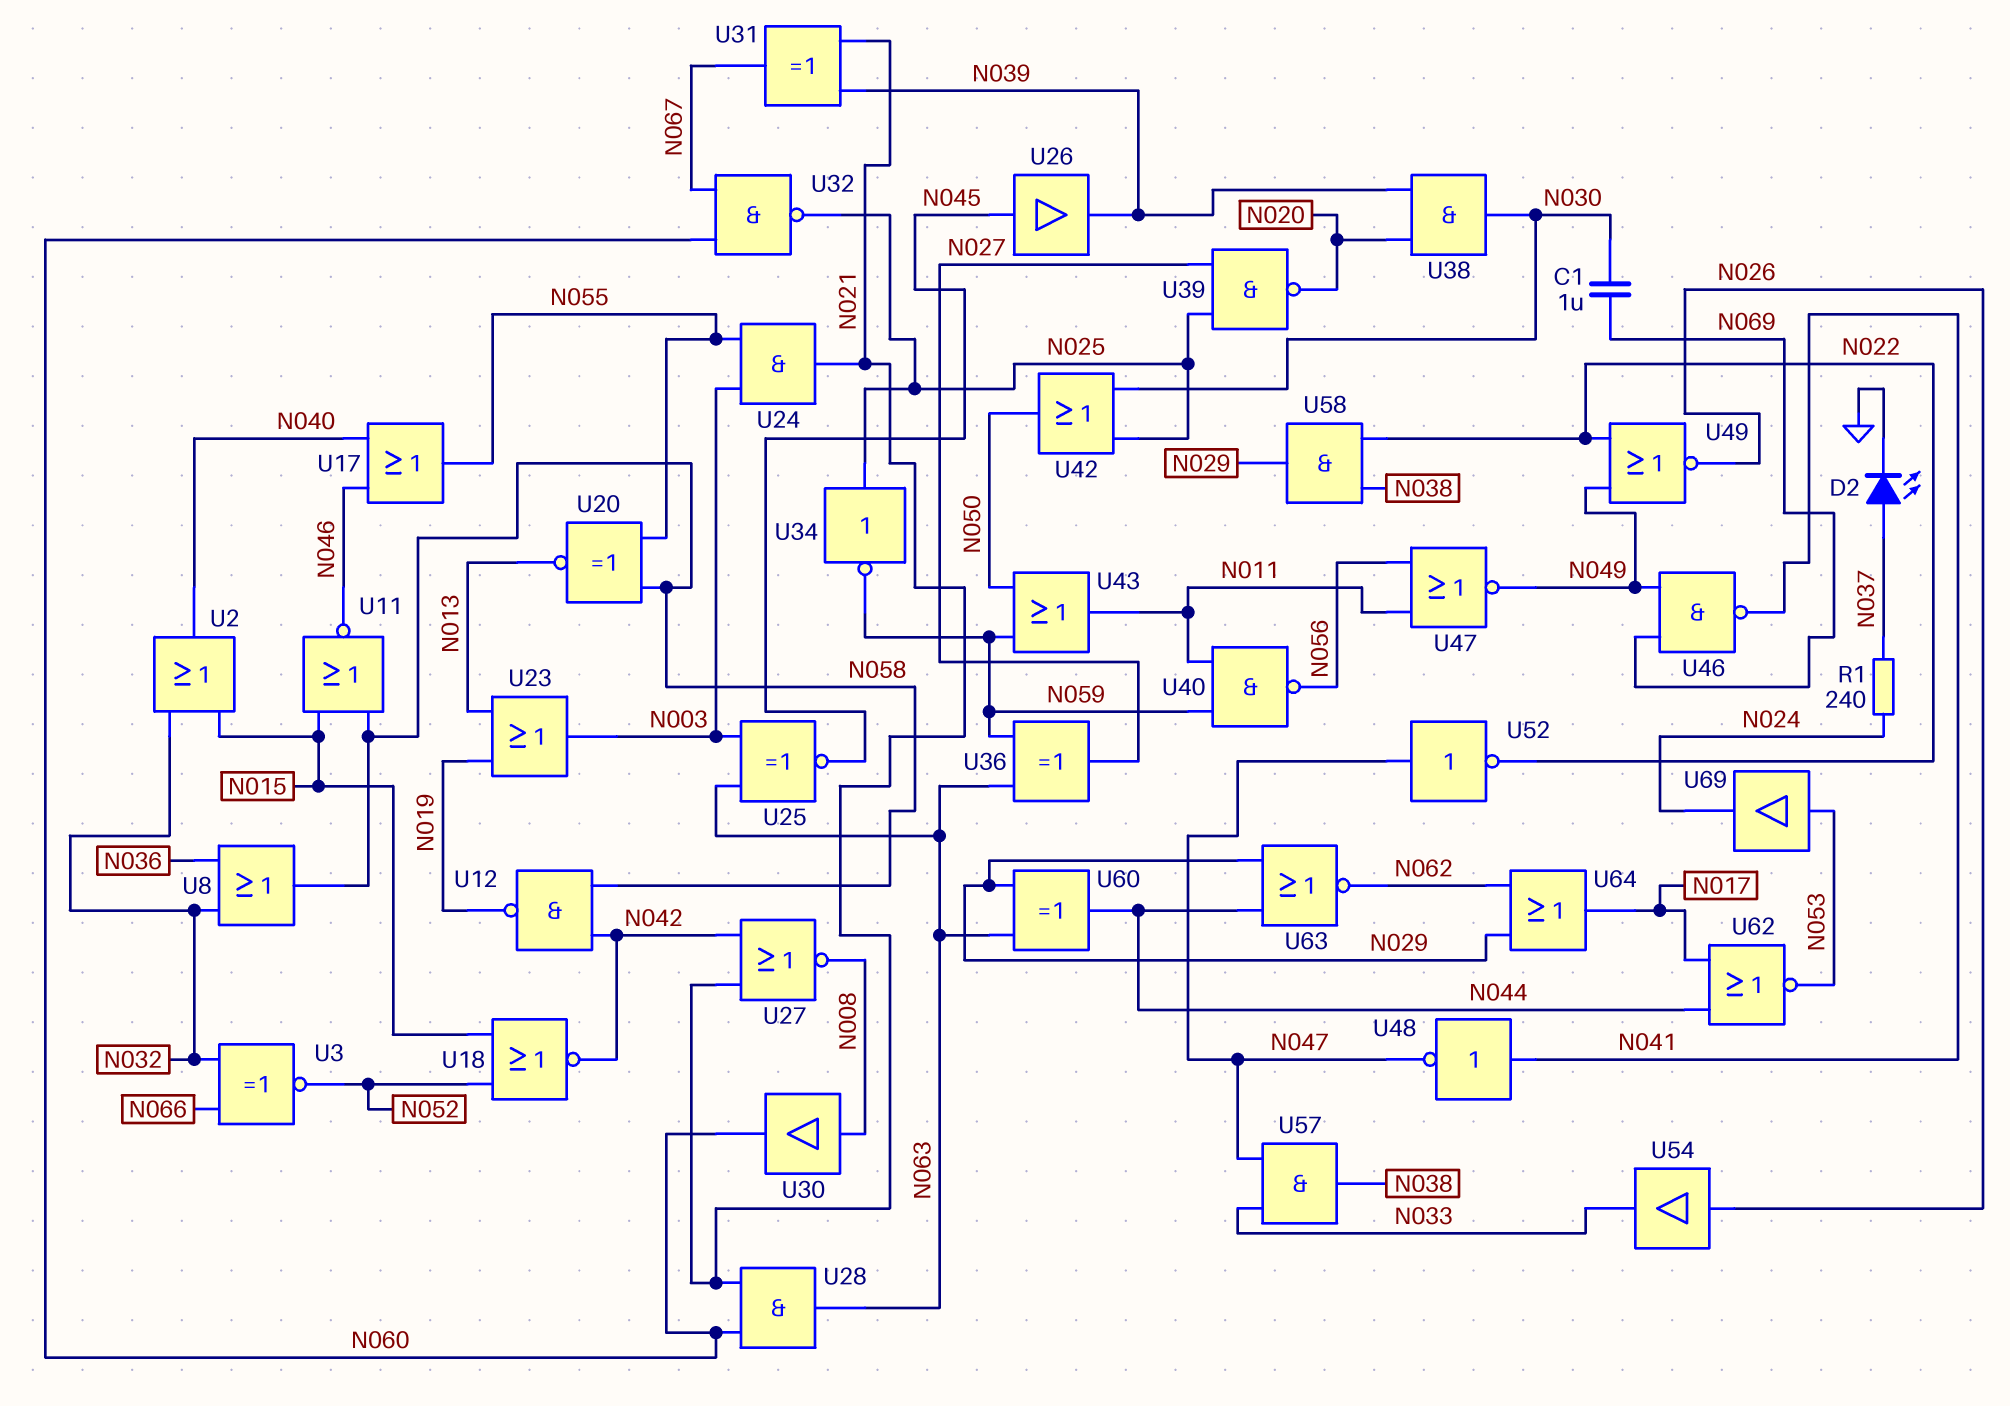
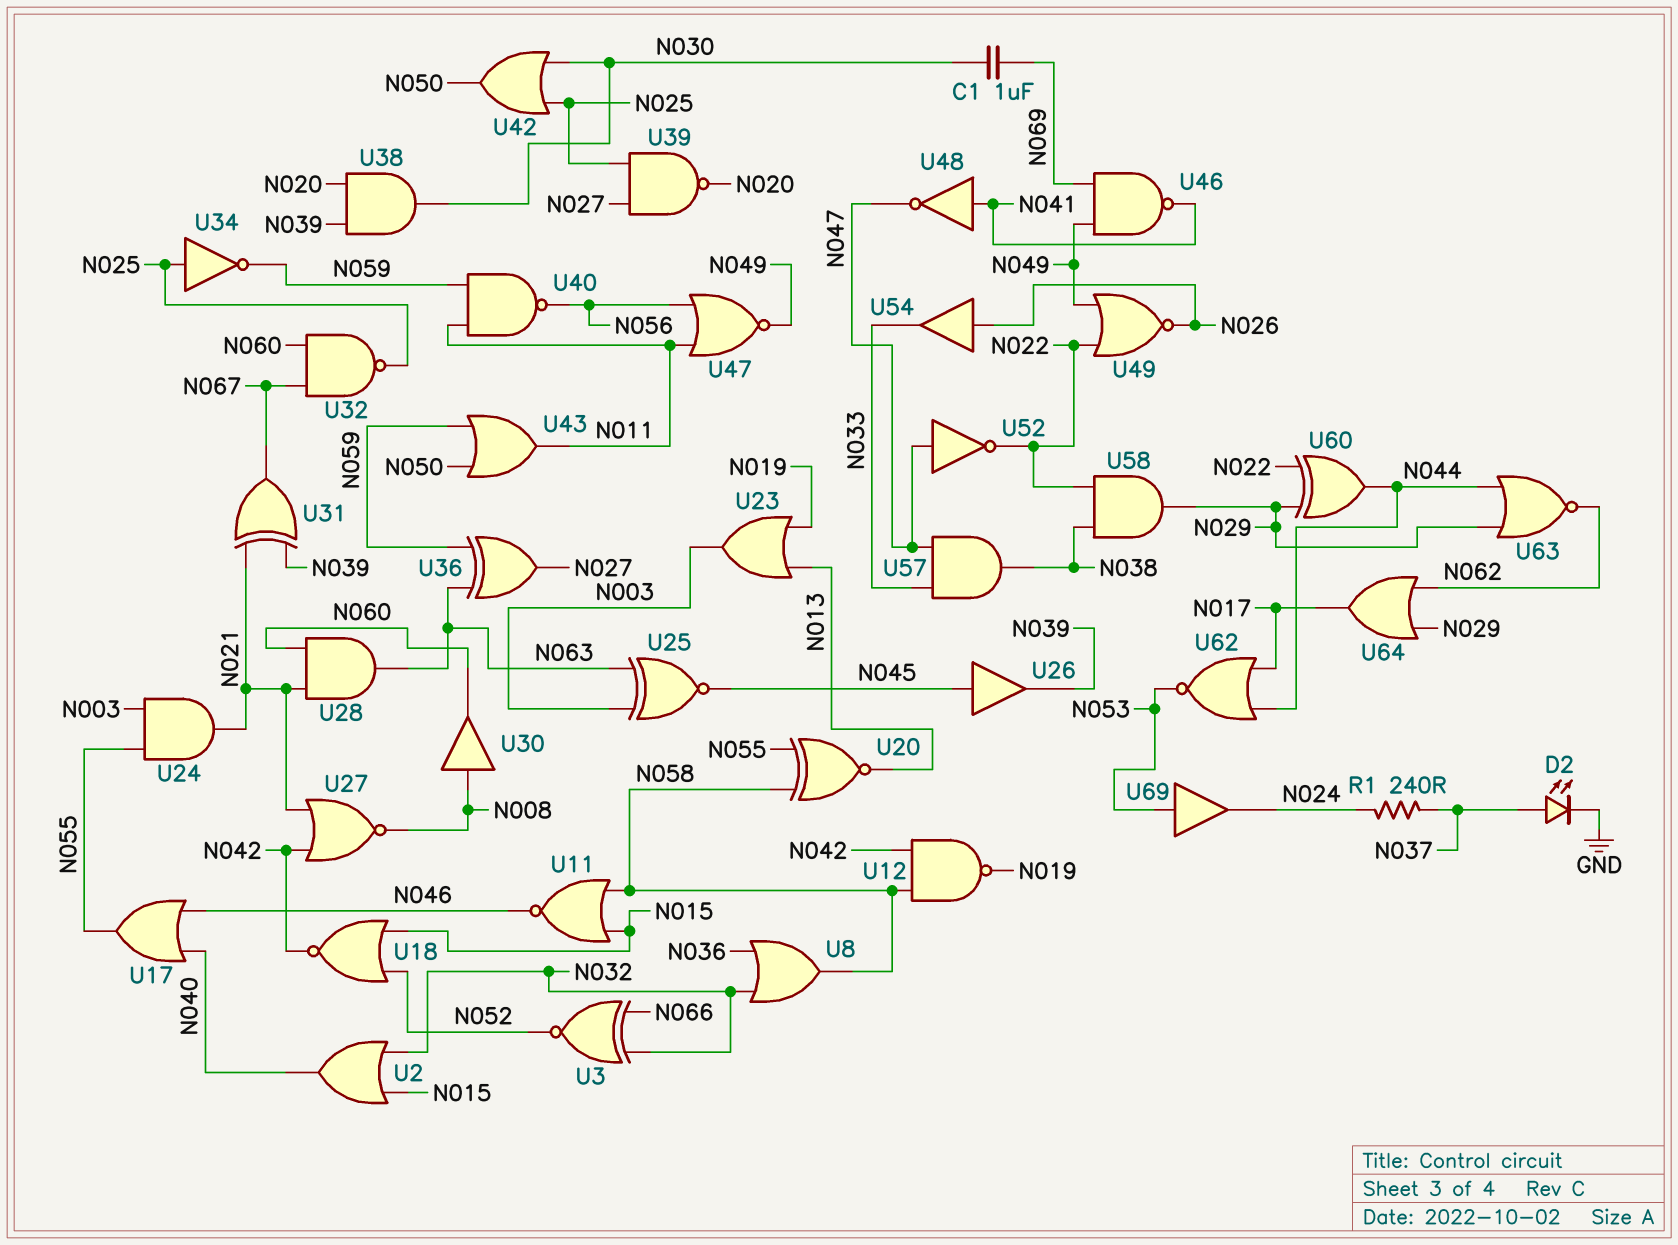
U60: XOR (in N029, in N063, out N044) -> XOR (in N022, in N029, out N044)

